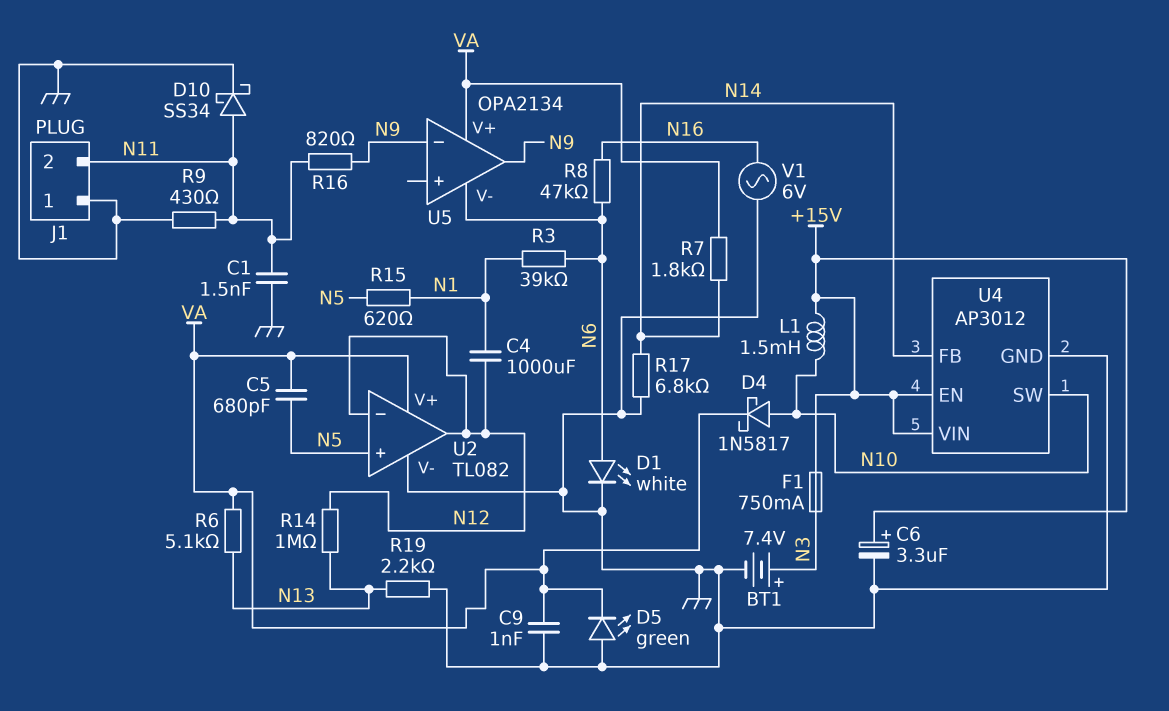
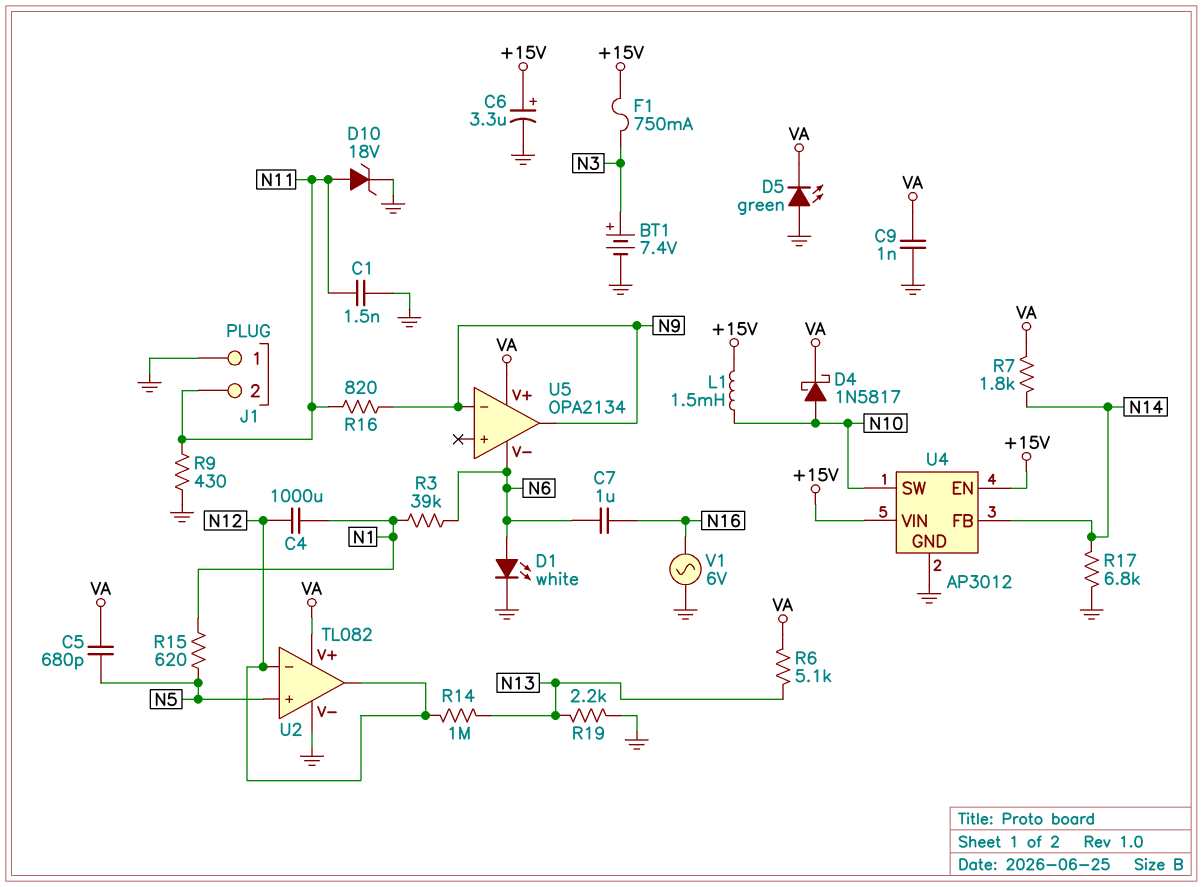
C7: none -> 1uF (N6, N16)
D10: schottky SS34 (A N11, K GND) -> zener 18V (A N11, K GND)
R8: 47k (N6, N16) -> none

